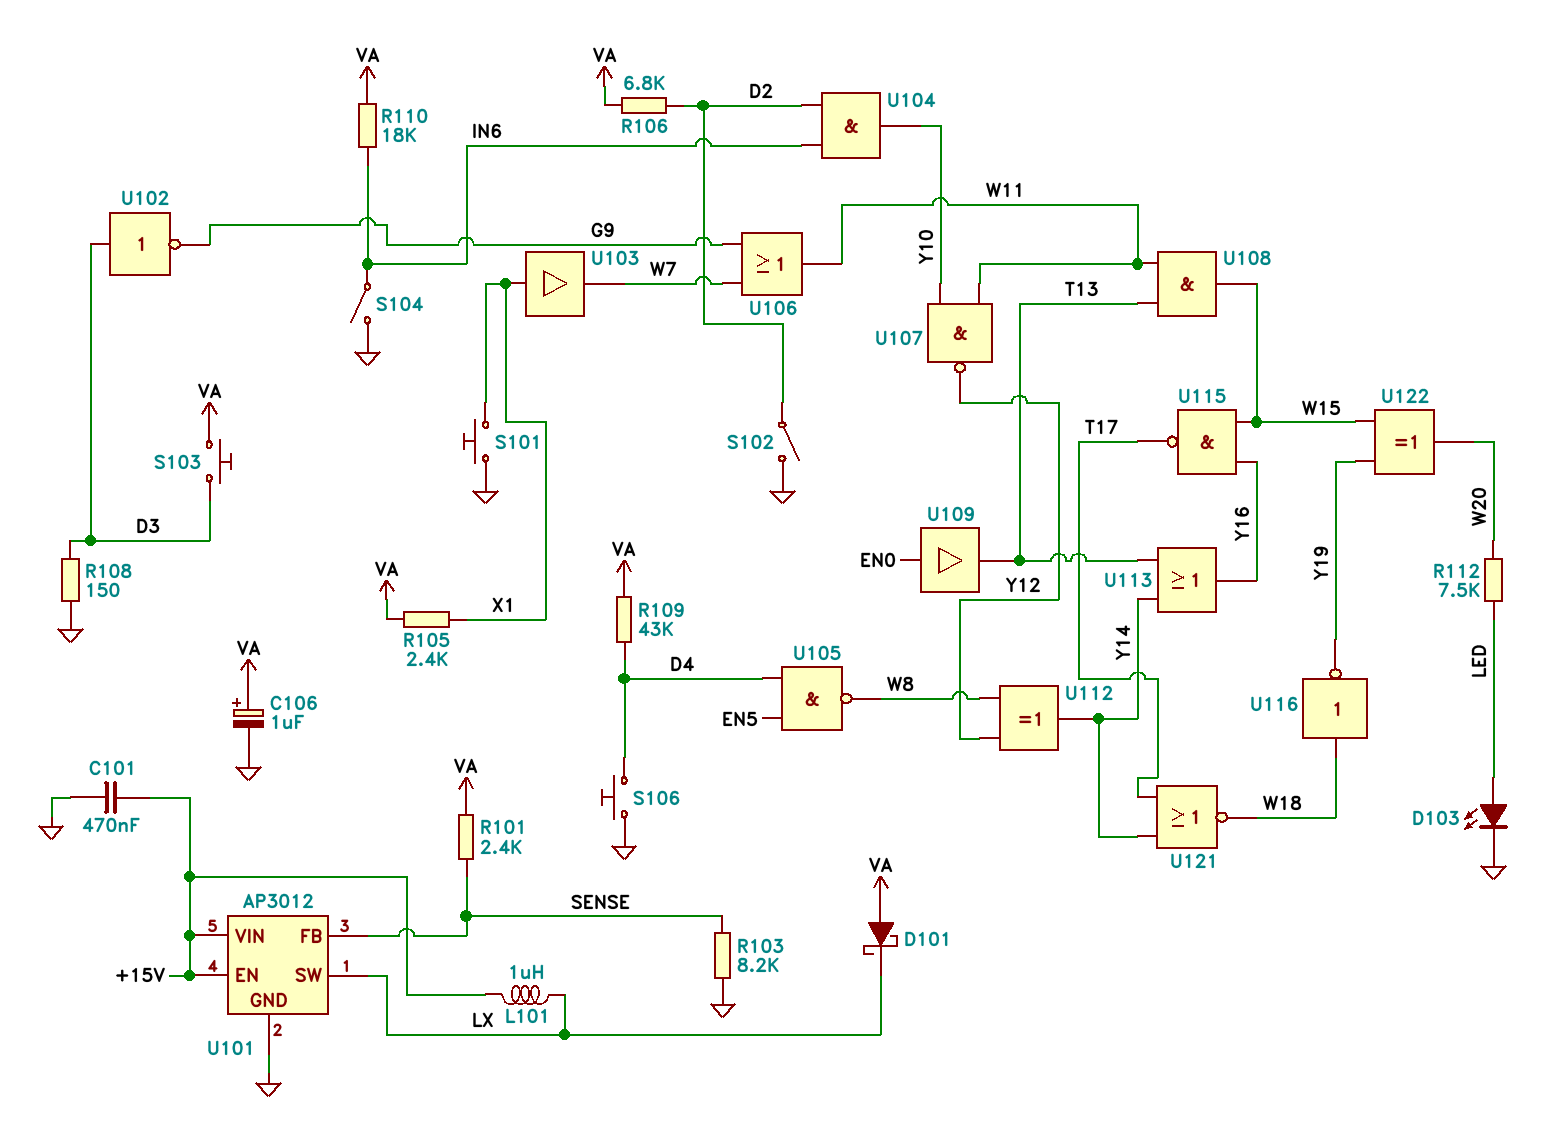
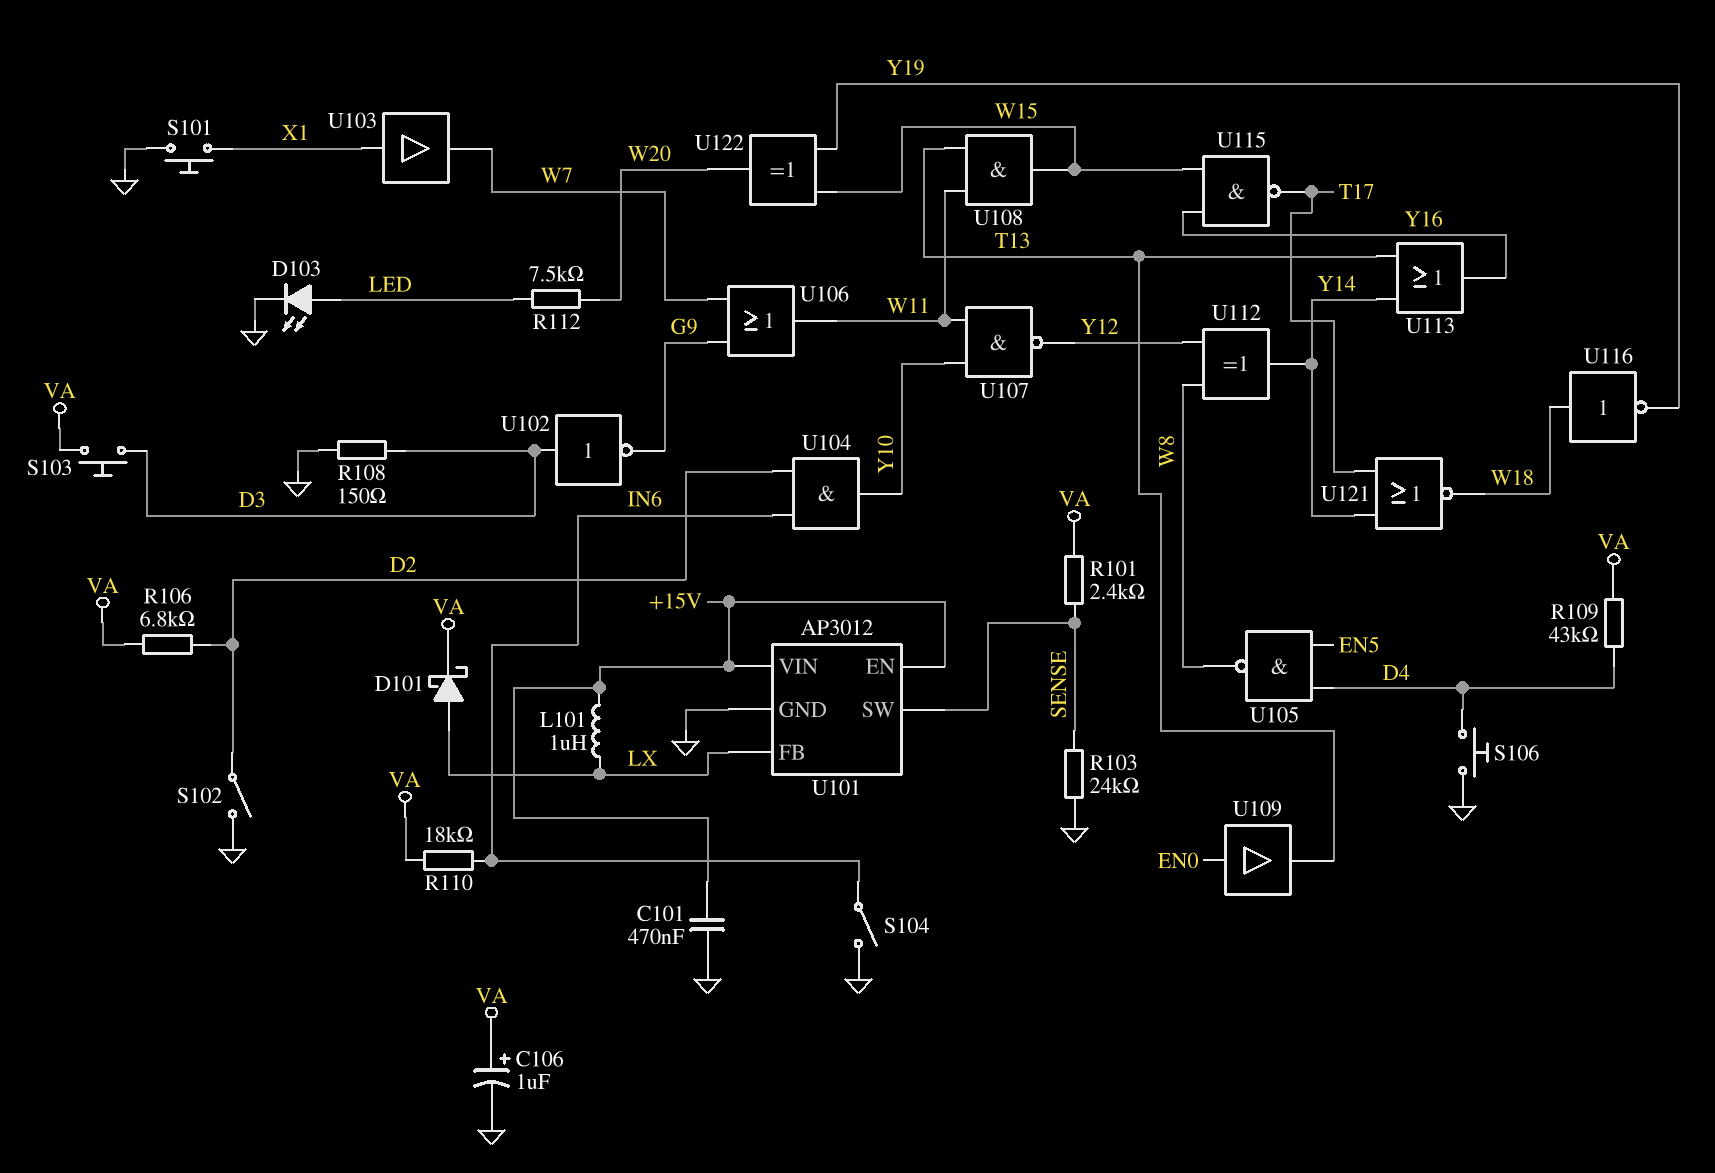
D101: schottky (A VA, K LX) -> schottky (A LX, K VA)
R103: 8.2k (GND, SENSE) -> 24k (GND, SENSE)
R105: 2.4k (VA, X1) -> none
U101 pin FB: SENSE -> LX
U101 pin SW: LX -> SENSE

